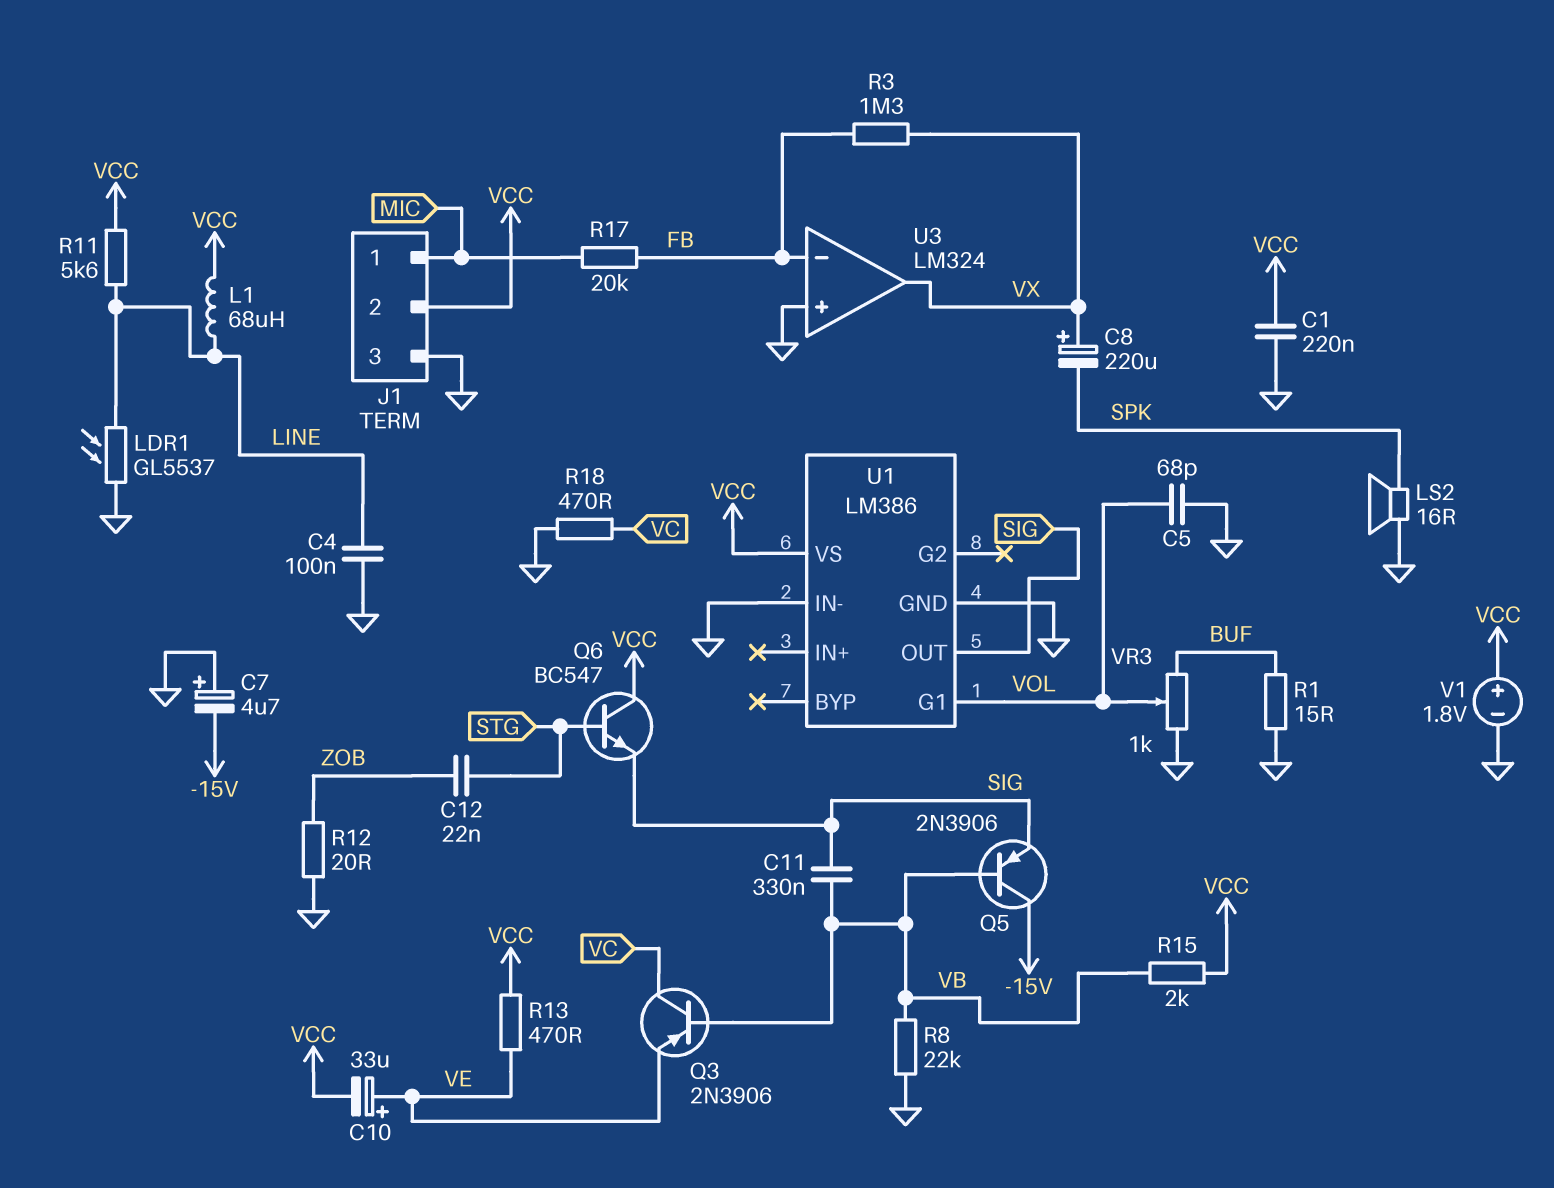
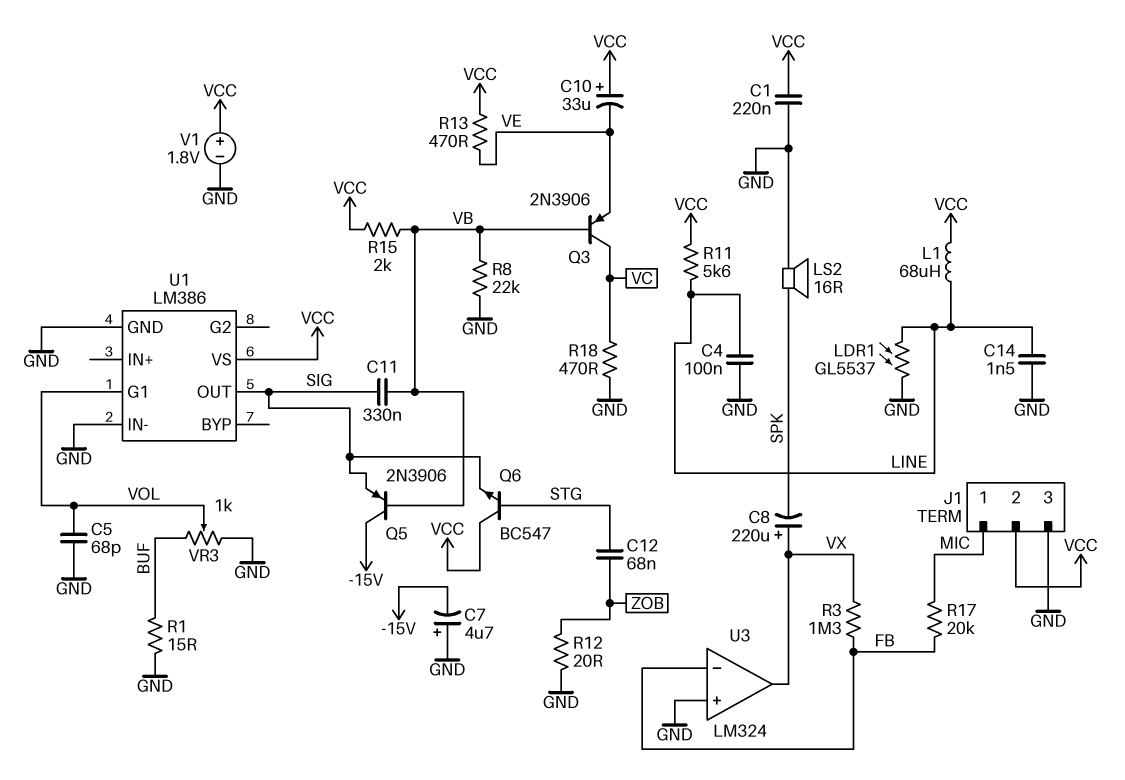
C10: 33uF (plus VE, minus VCC) -> 33uF (plus VCC, minus VE)
C12: 22nF (STG, ZOB) -> 68nF (STG, ZOB)
C14: none -> 1.5nF (GND, LINE)

